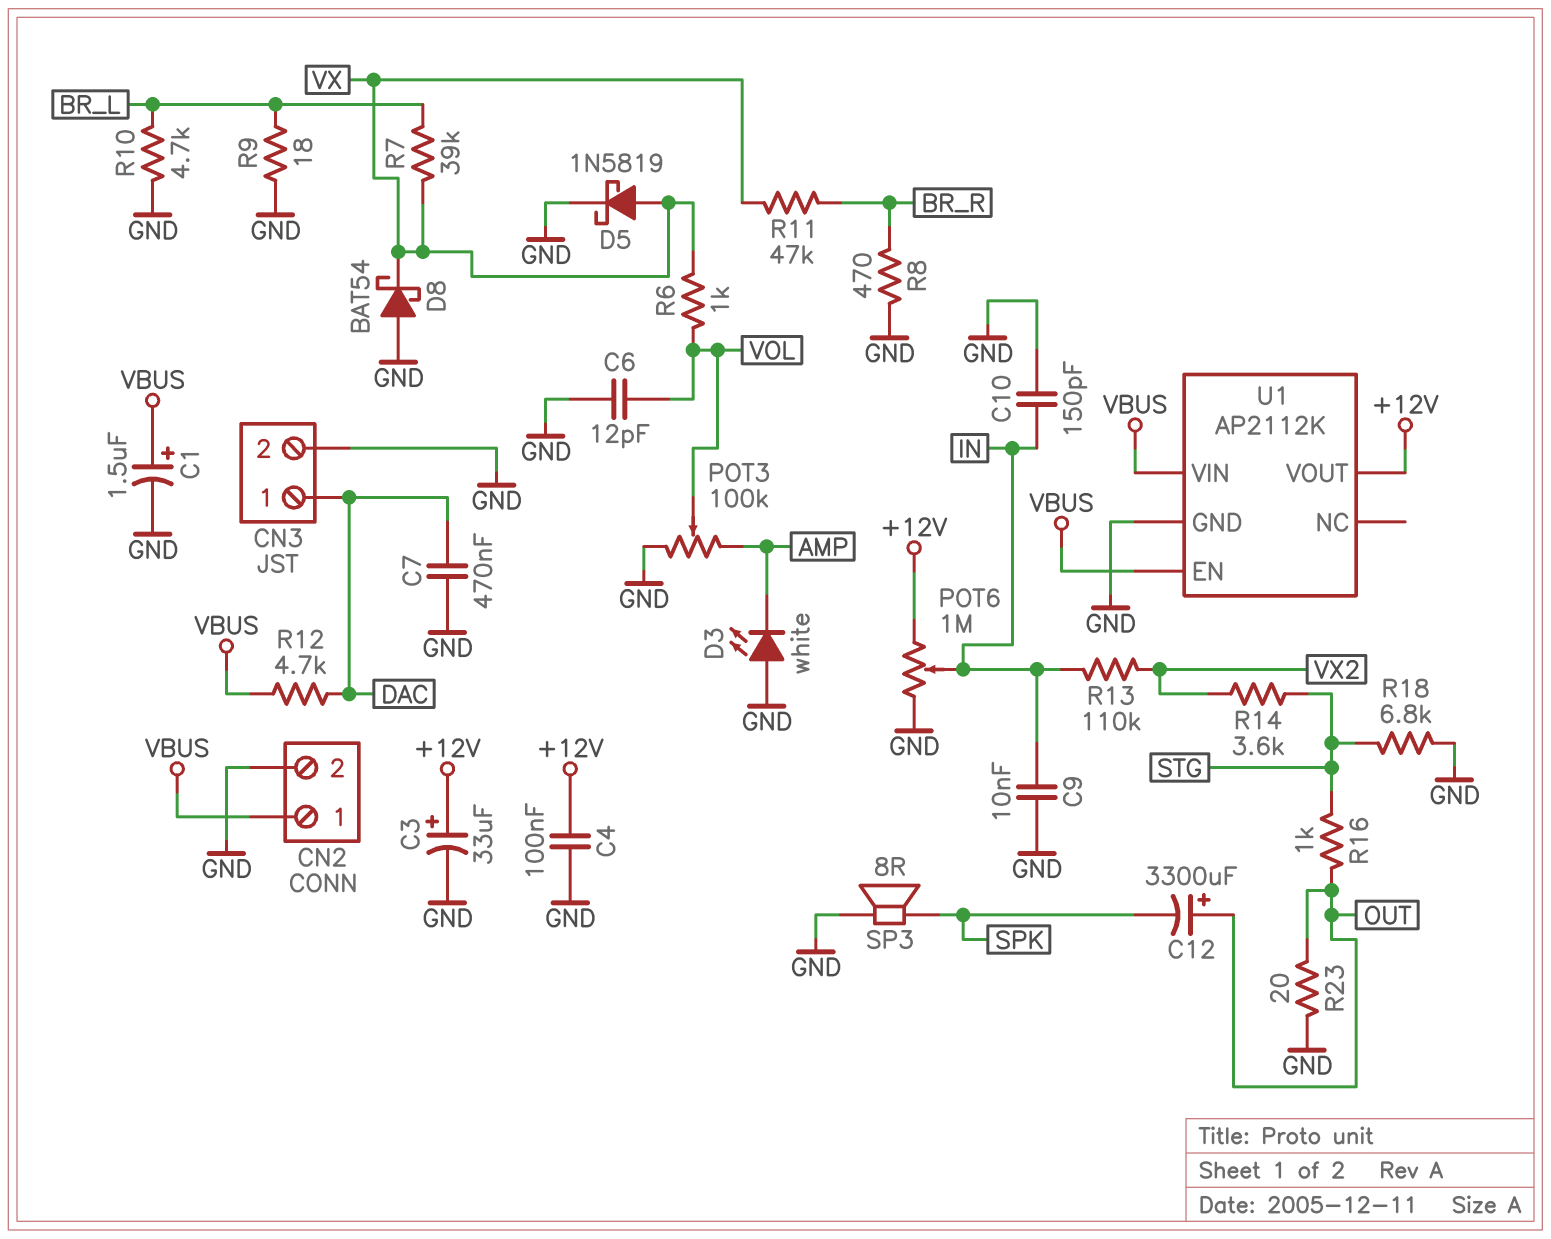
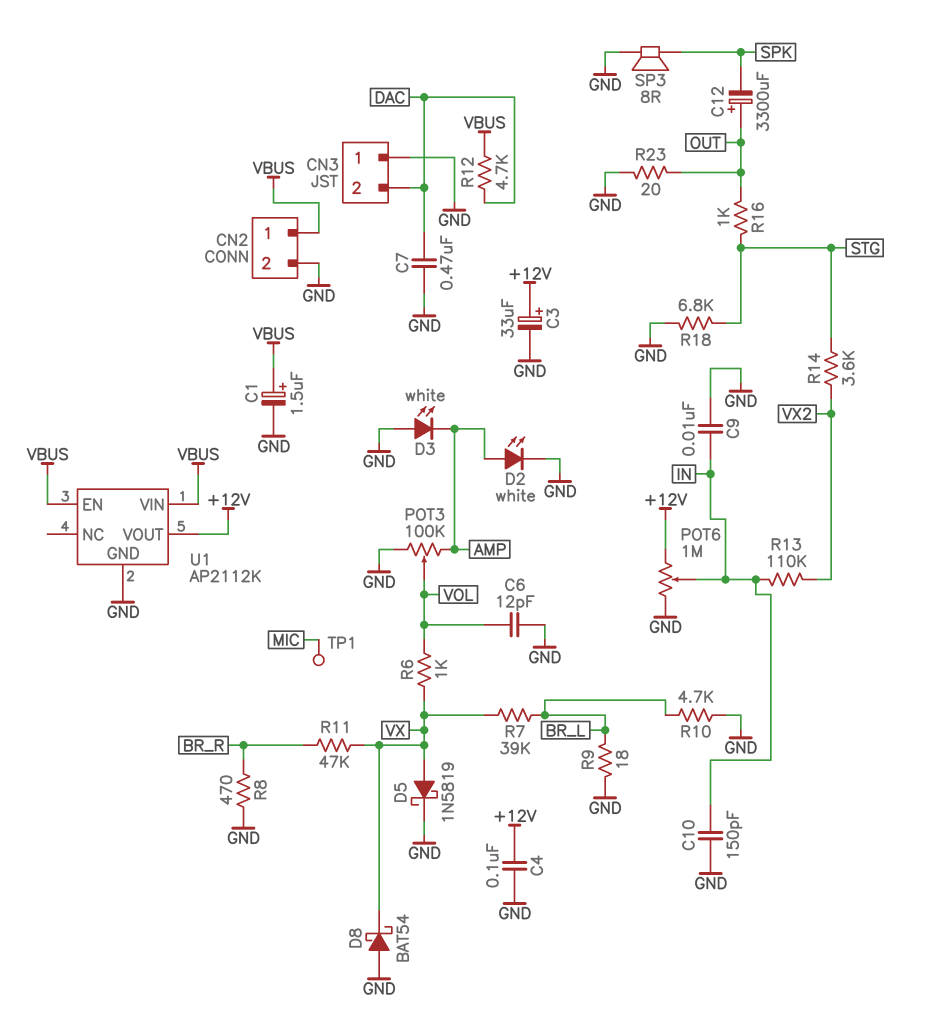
CN3 pin 1: DAC -> GND
CN3 pin 2: GND -> DAC
D2: none -> LED white (A AMP, K GND)
TP1: none -> test point (MIC)

